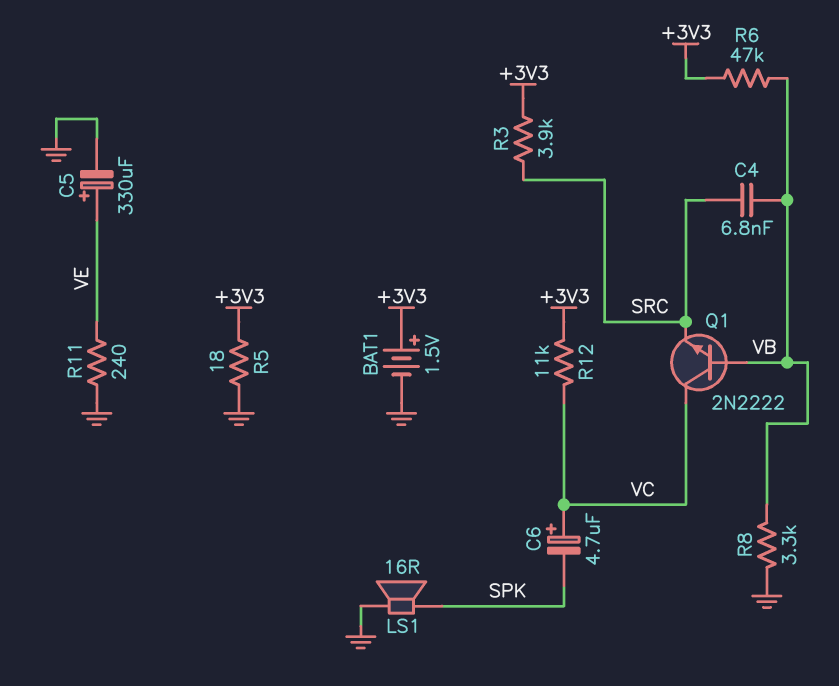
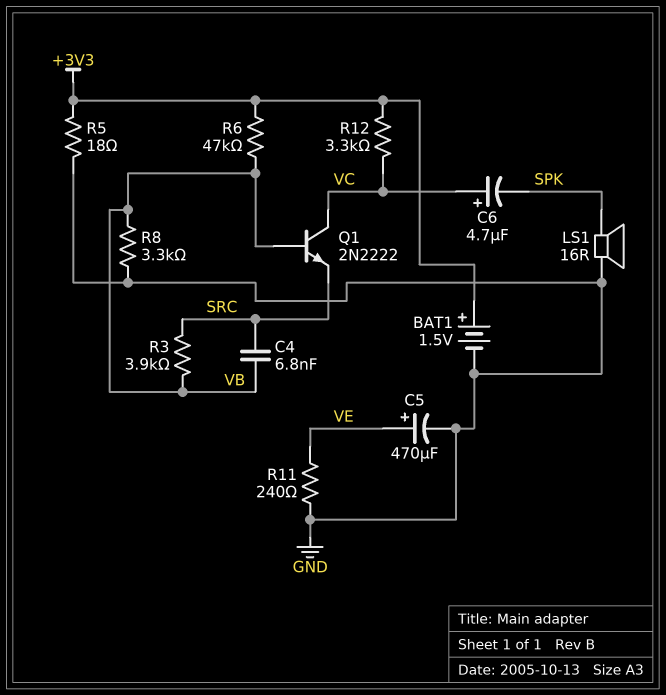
C5: 330uF (plus VE, minus GND) -> 470uF (plus VE, minus GND)
R3: 3.9k (+3V3, SRC) -> 3.9k (SRC, VB)
R12: 11k (+3V3, VC) -> 3.3k (+3V3, VC)

